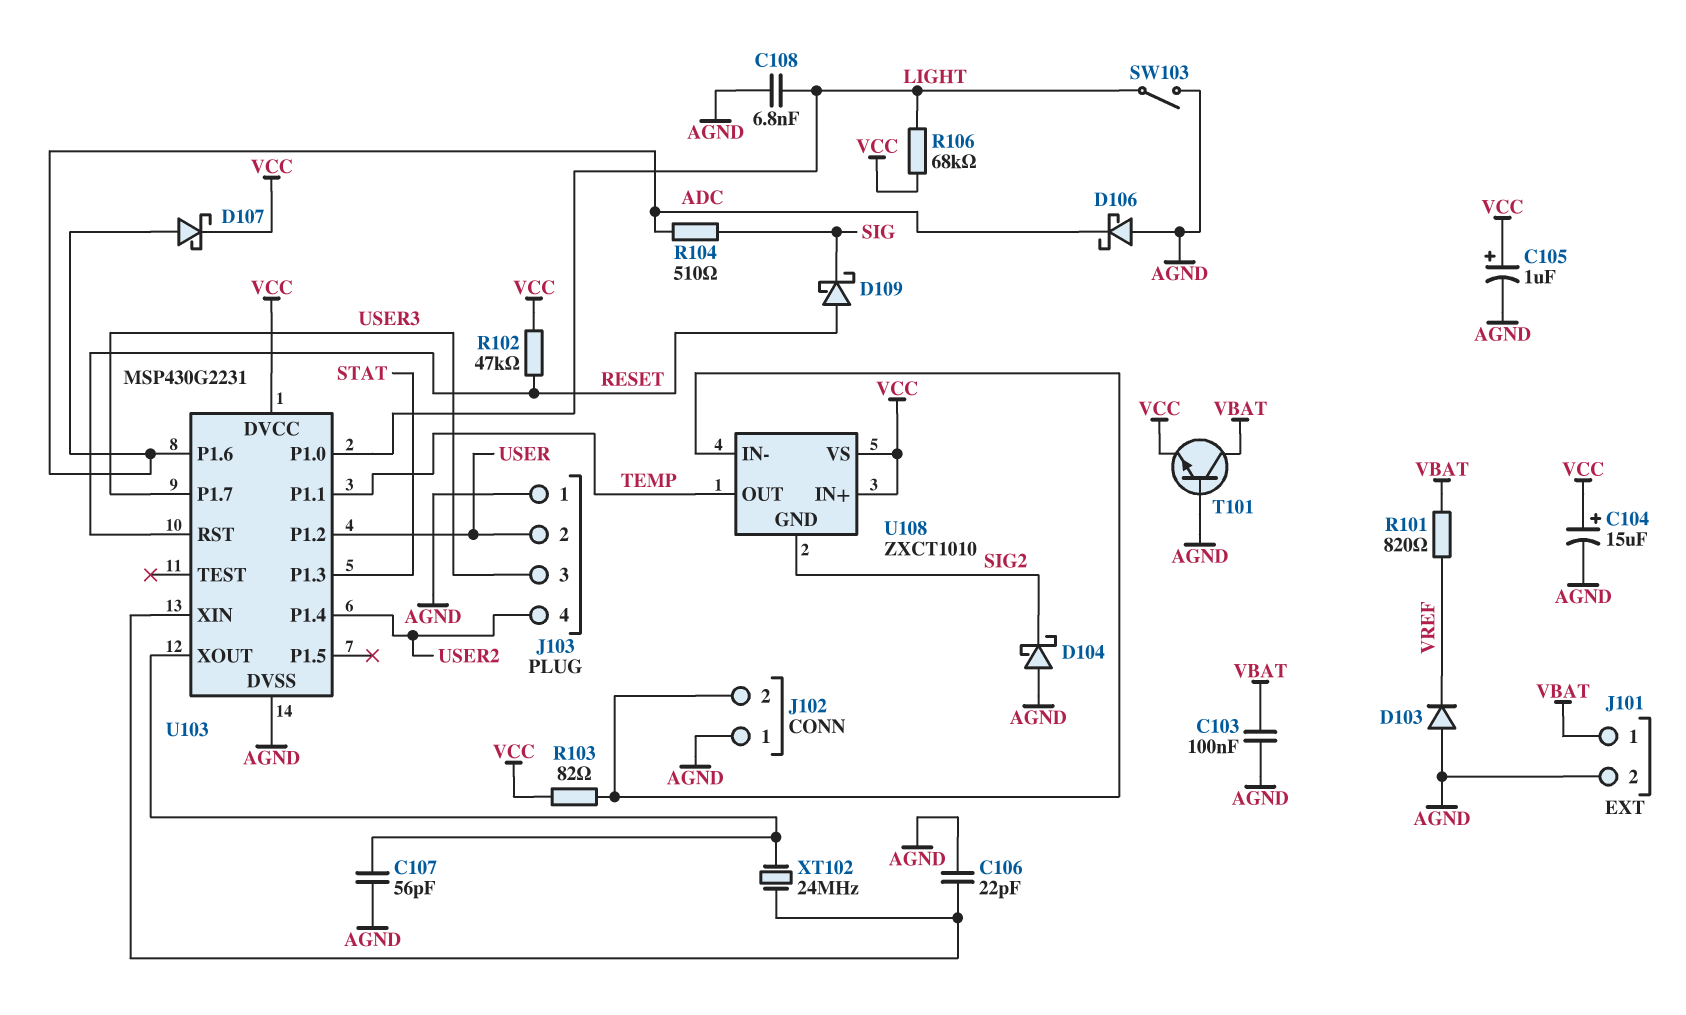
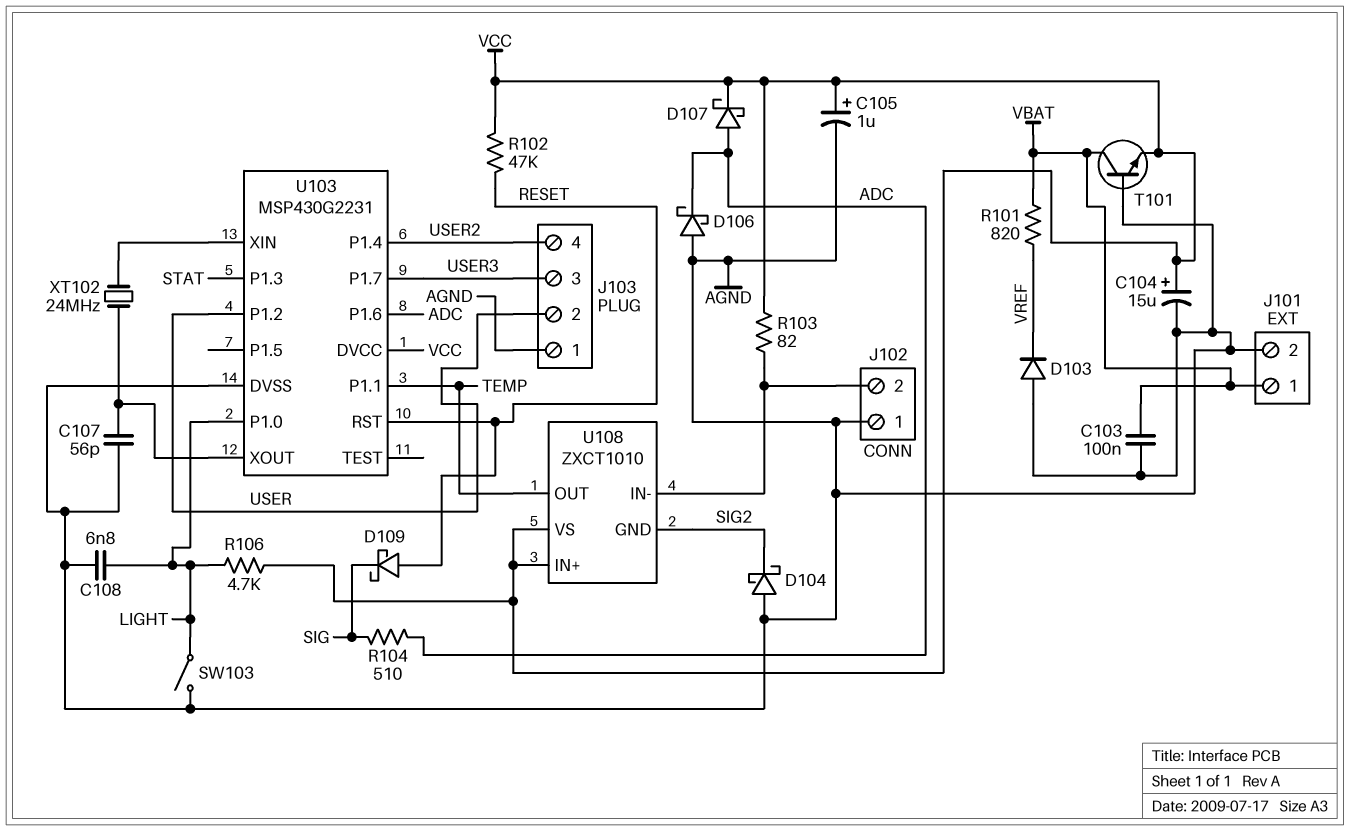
C106: 22pF (AGND, U103/XIN) -> none
R106: 68k (LIGHT, VCC) -> 4.7k (LIGHT, VCC)

